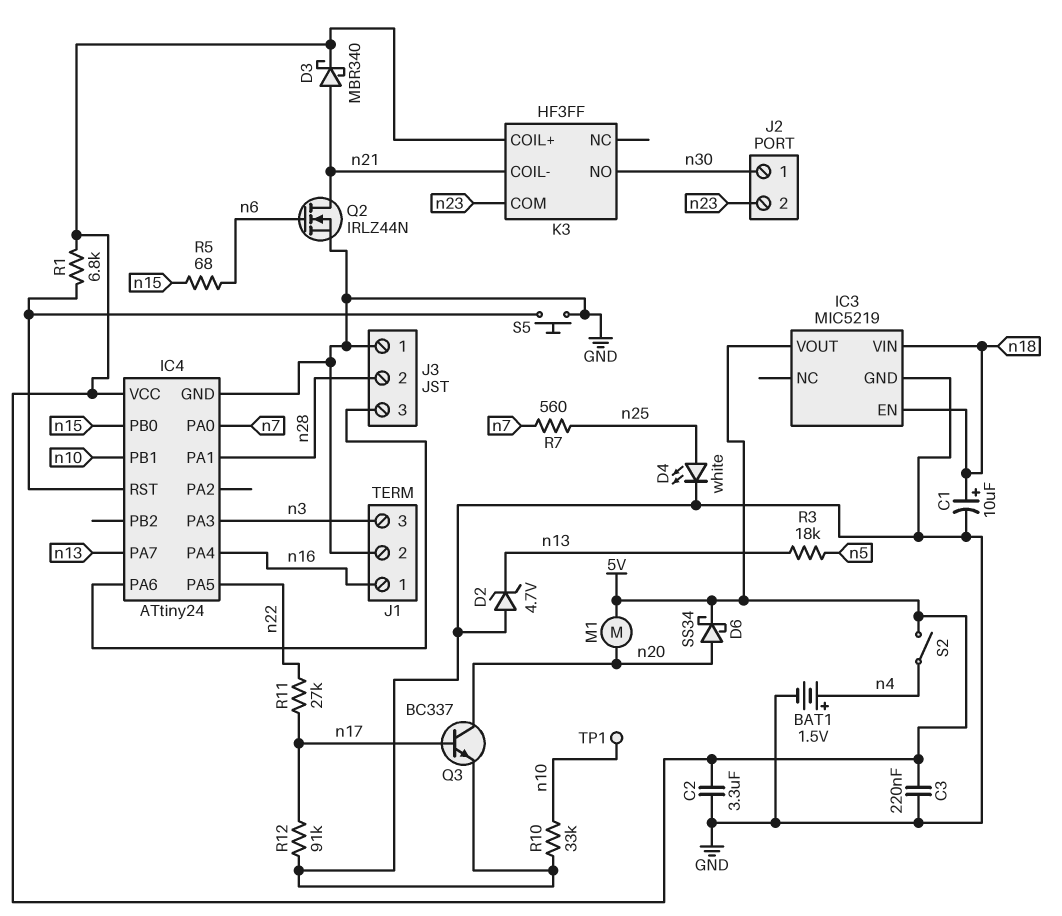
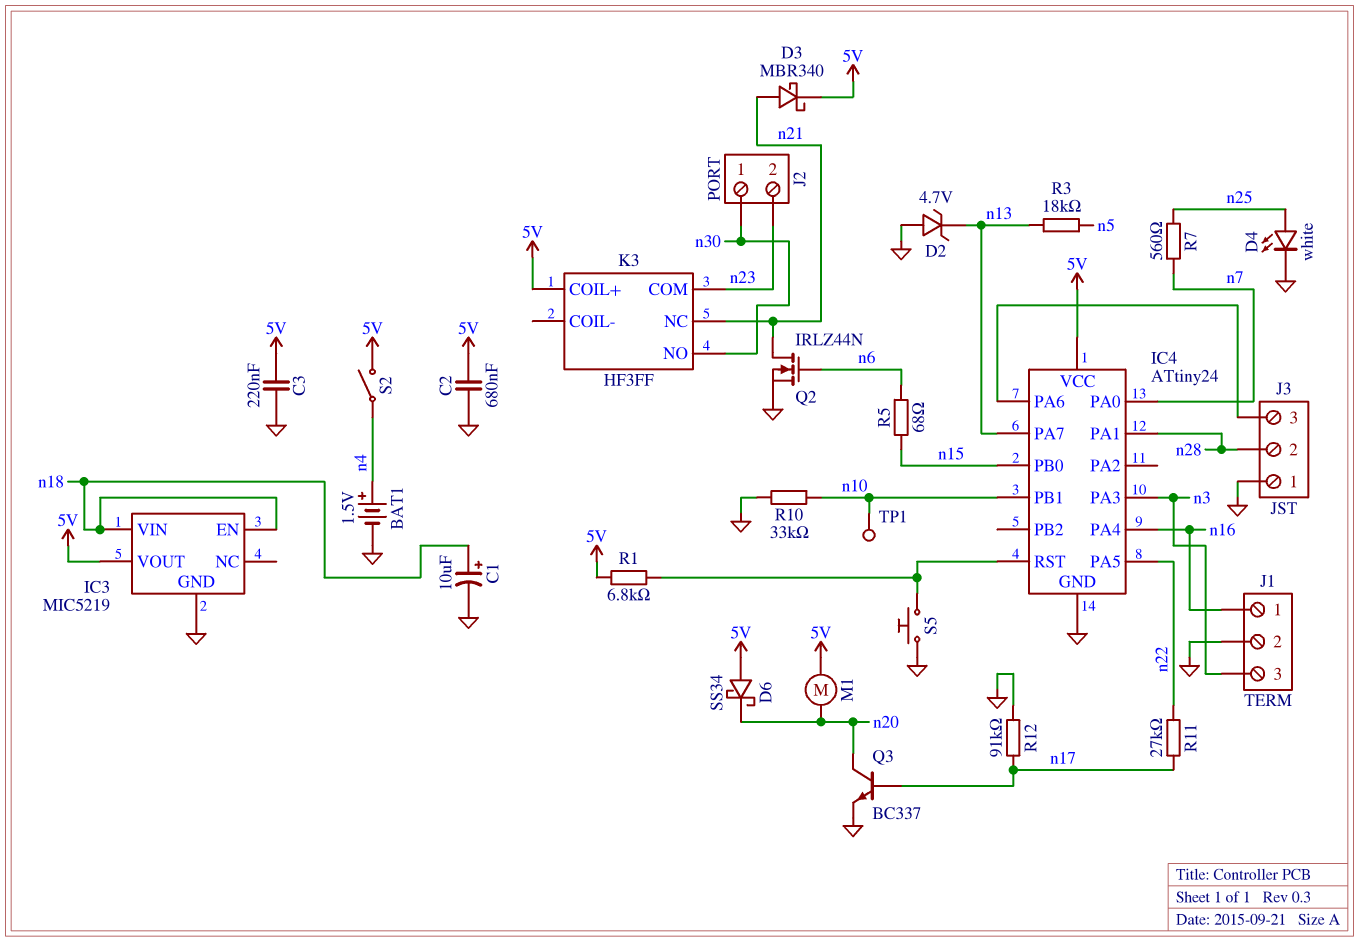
C2: 3.3uF (5V, GND) -> 680nF (5V, GND)
D6: schottky SS34 (A n20, K 5V) -> schottky SS34 (A 5V, K n20)
K3 pin COIL-: n21 -> none
K3 pin NC: none -> n21

